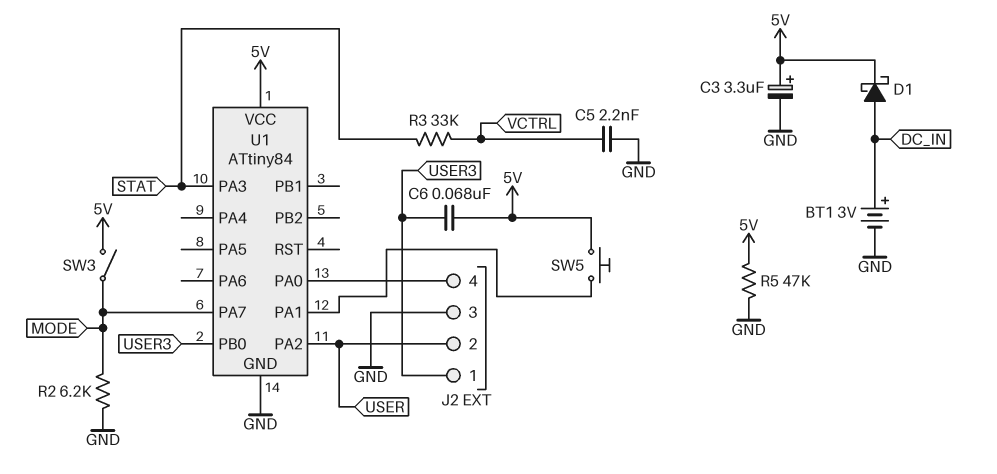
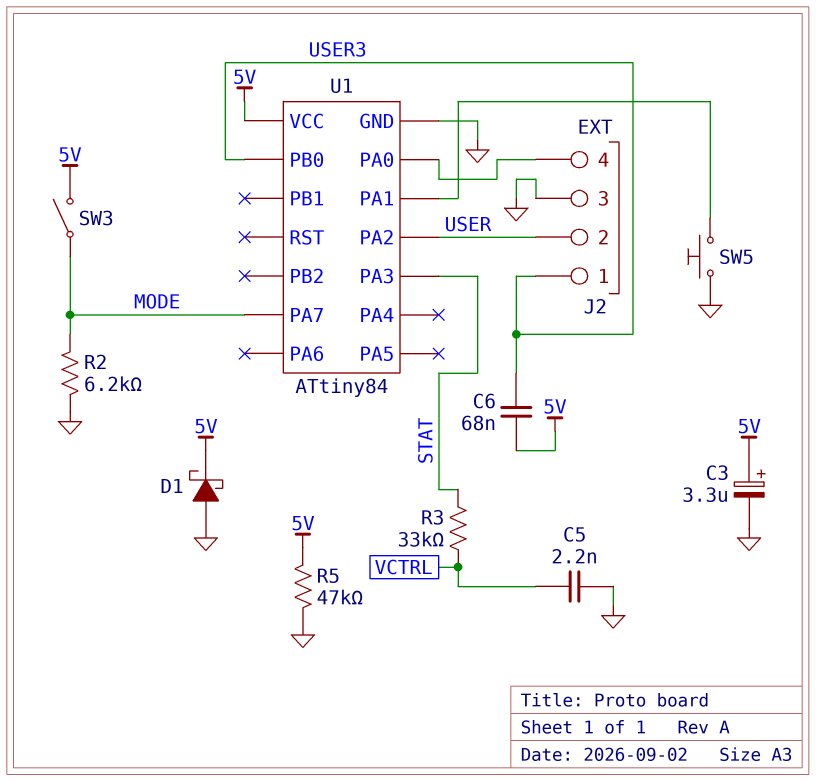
BT1: 3V (plus DC_IN, minus GND) -> none
D1: schottky (A DC_IN, K 5V) -> schottky (A GND, K 5V)
SW5: button (5V, U1/PA1) -> button (GND, U1/PA1)

